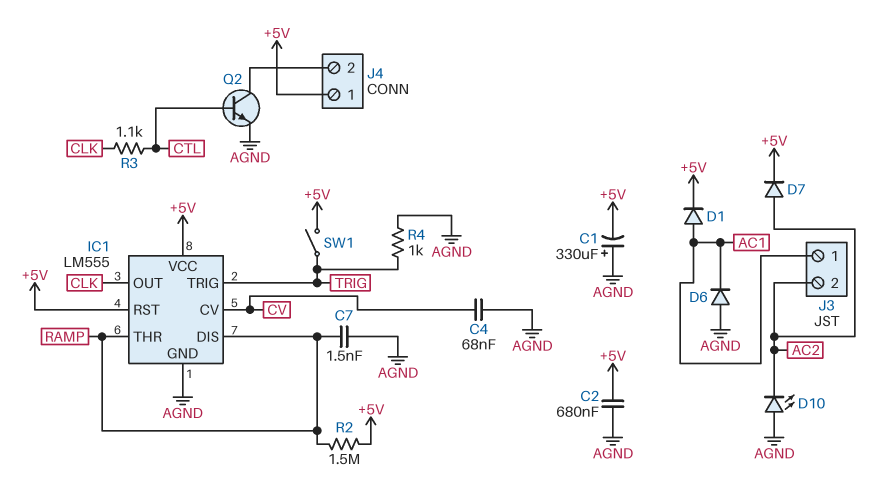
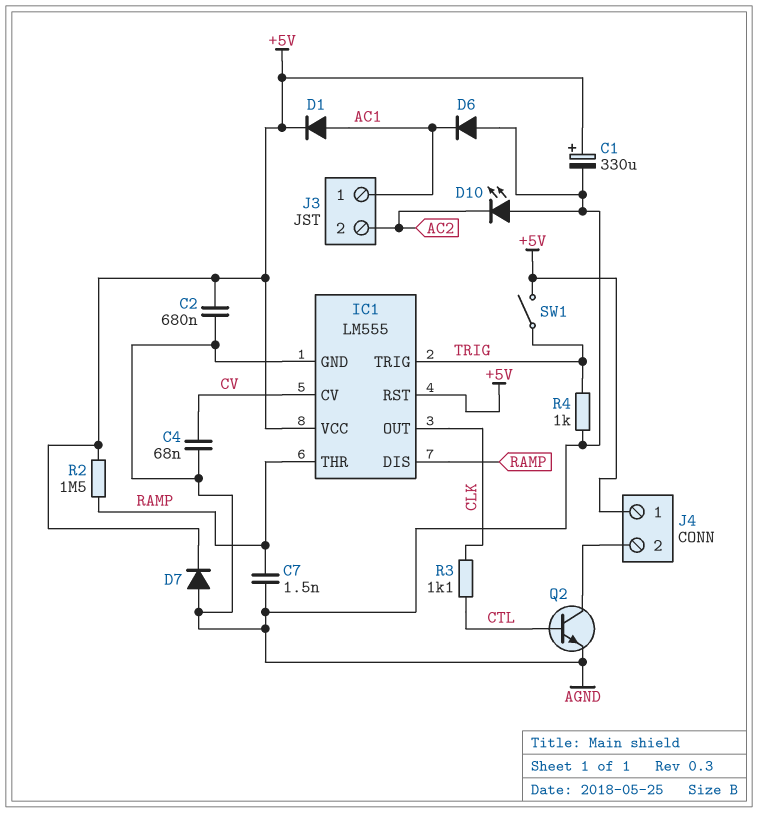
C1: 330uF (plus AGND, minus +5V) -> 330uF (plus +5V, minus AGND)
D7: diode (A AC2, K +5V) -> diode (A AGND, K +5V)

